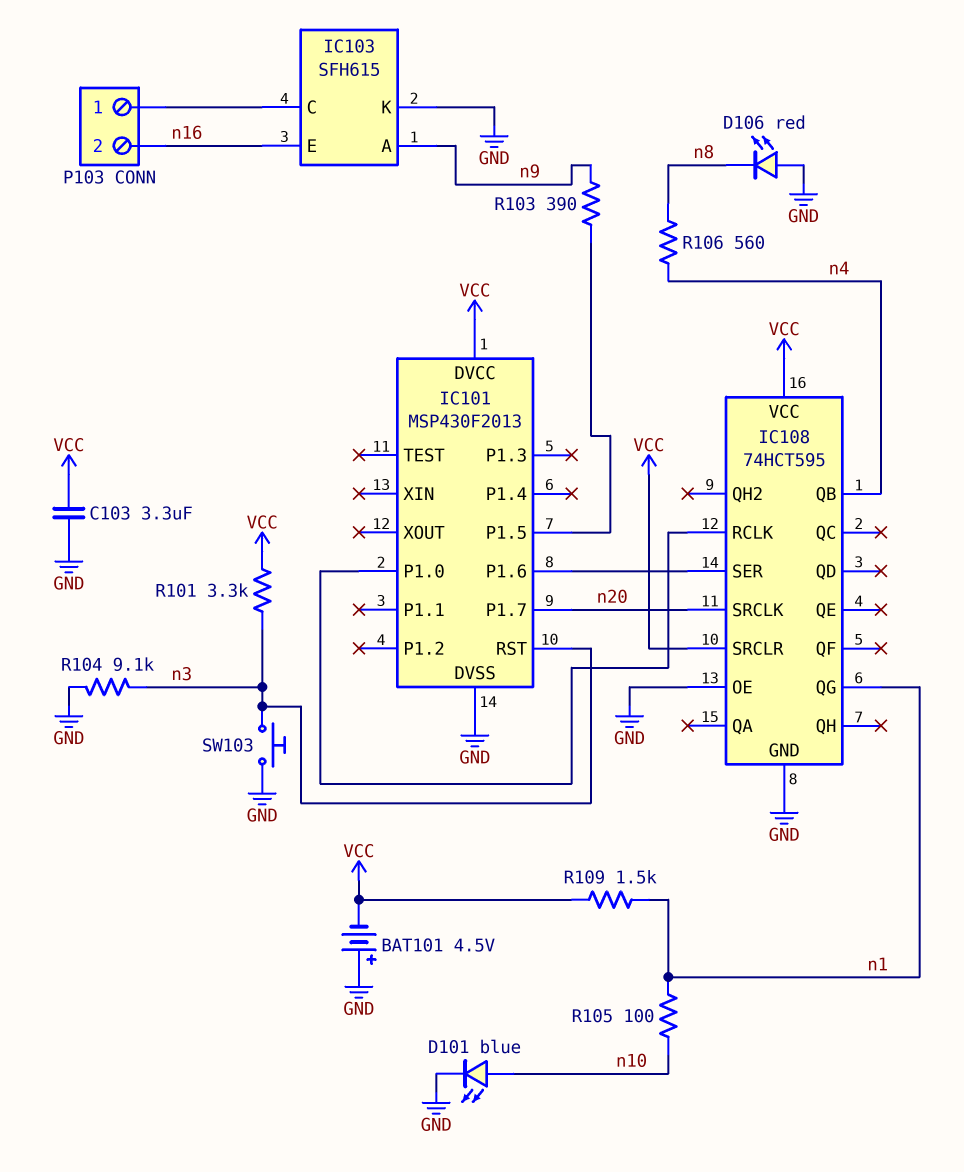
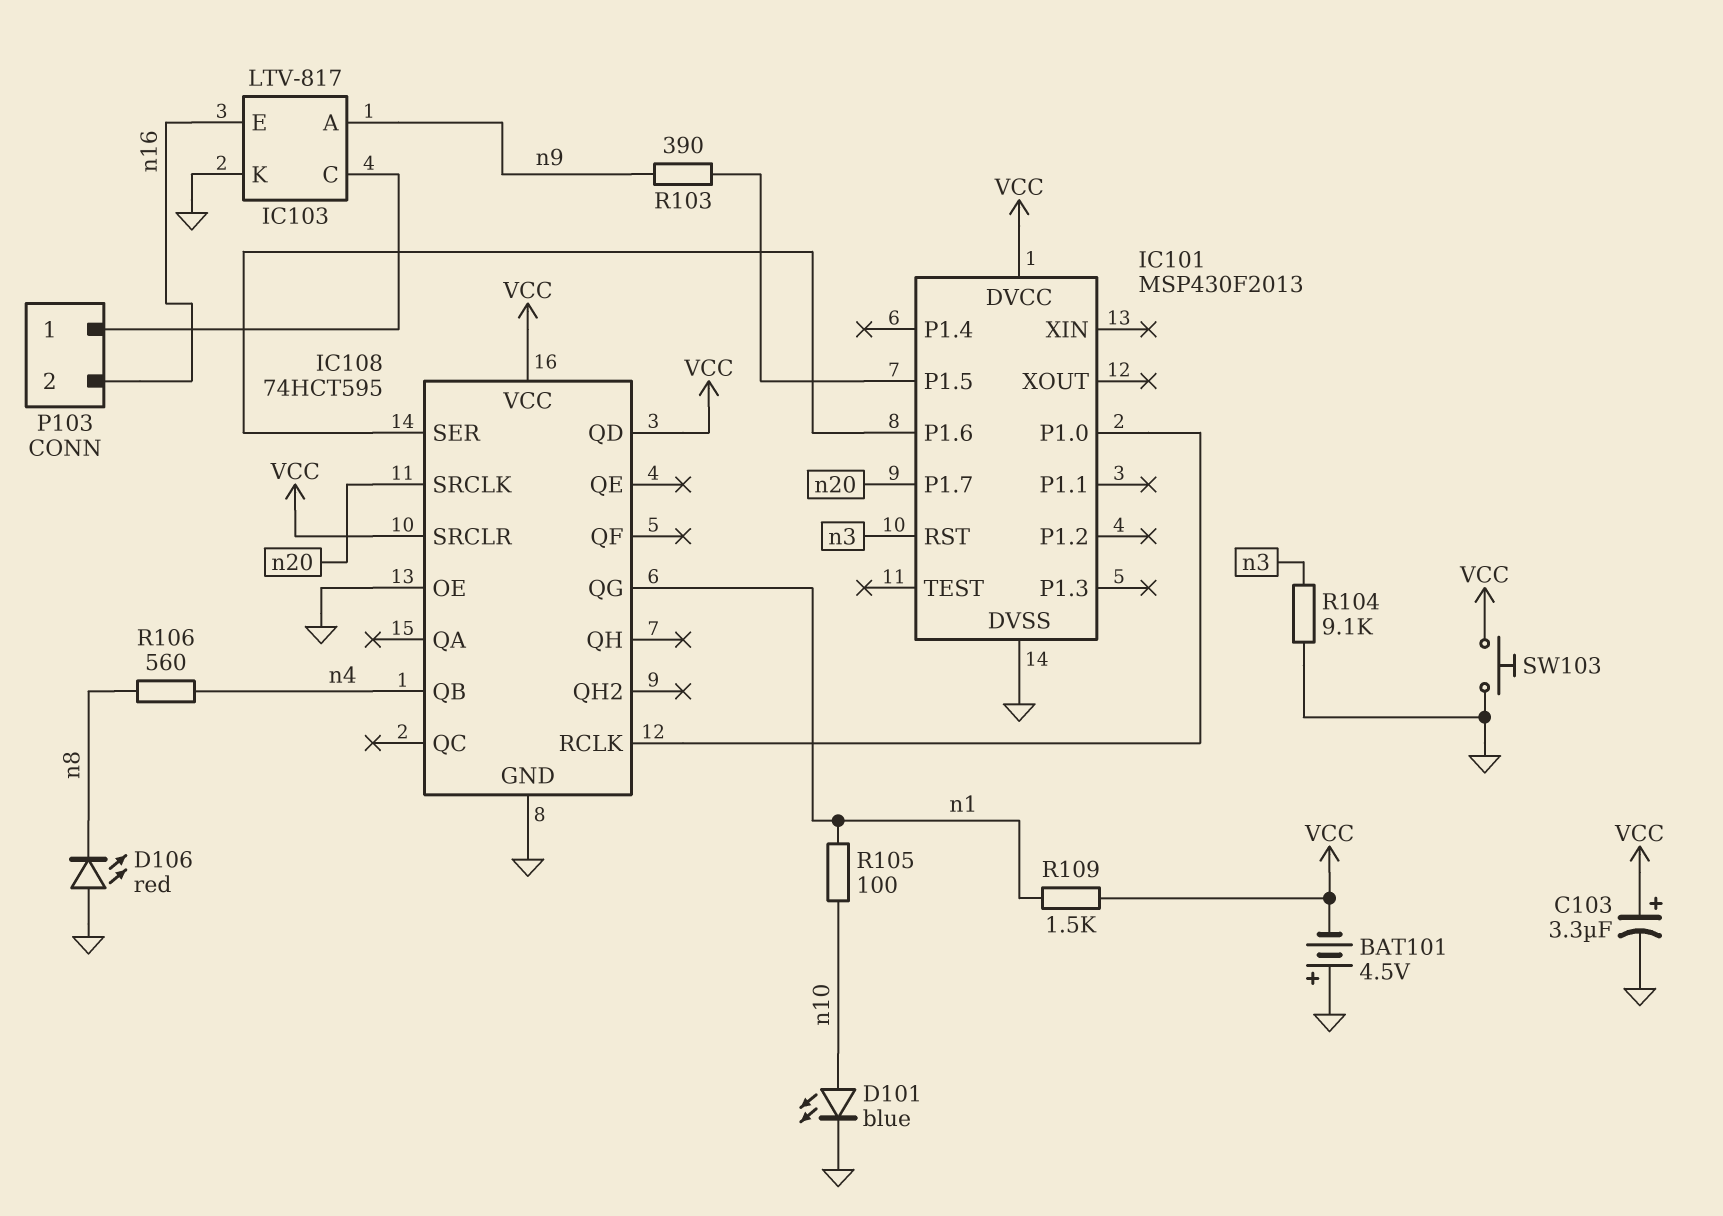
C103: 3.3uF (GND, VCC) -> 3.3uF (plus VCC, minus GND)
IC103: SFH615 -> LTV-817
IC108 pin QD: none -> VCC
R101: 3.3k (VCC, n3) -> none
SW103: button (GND, n3) -> button (GND, VCC)

